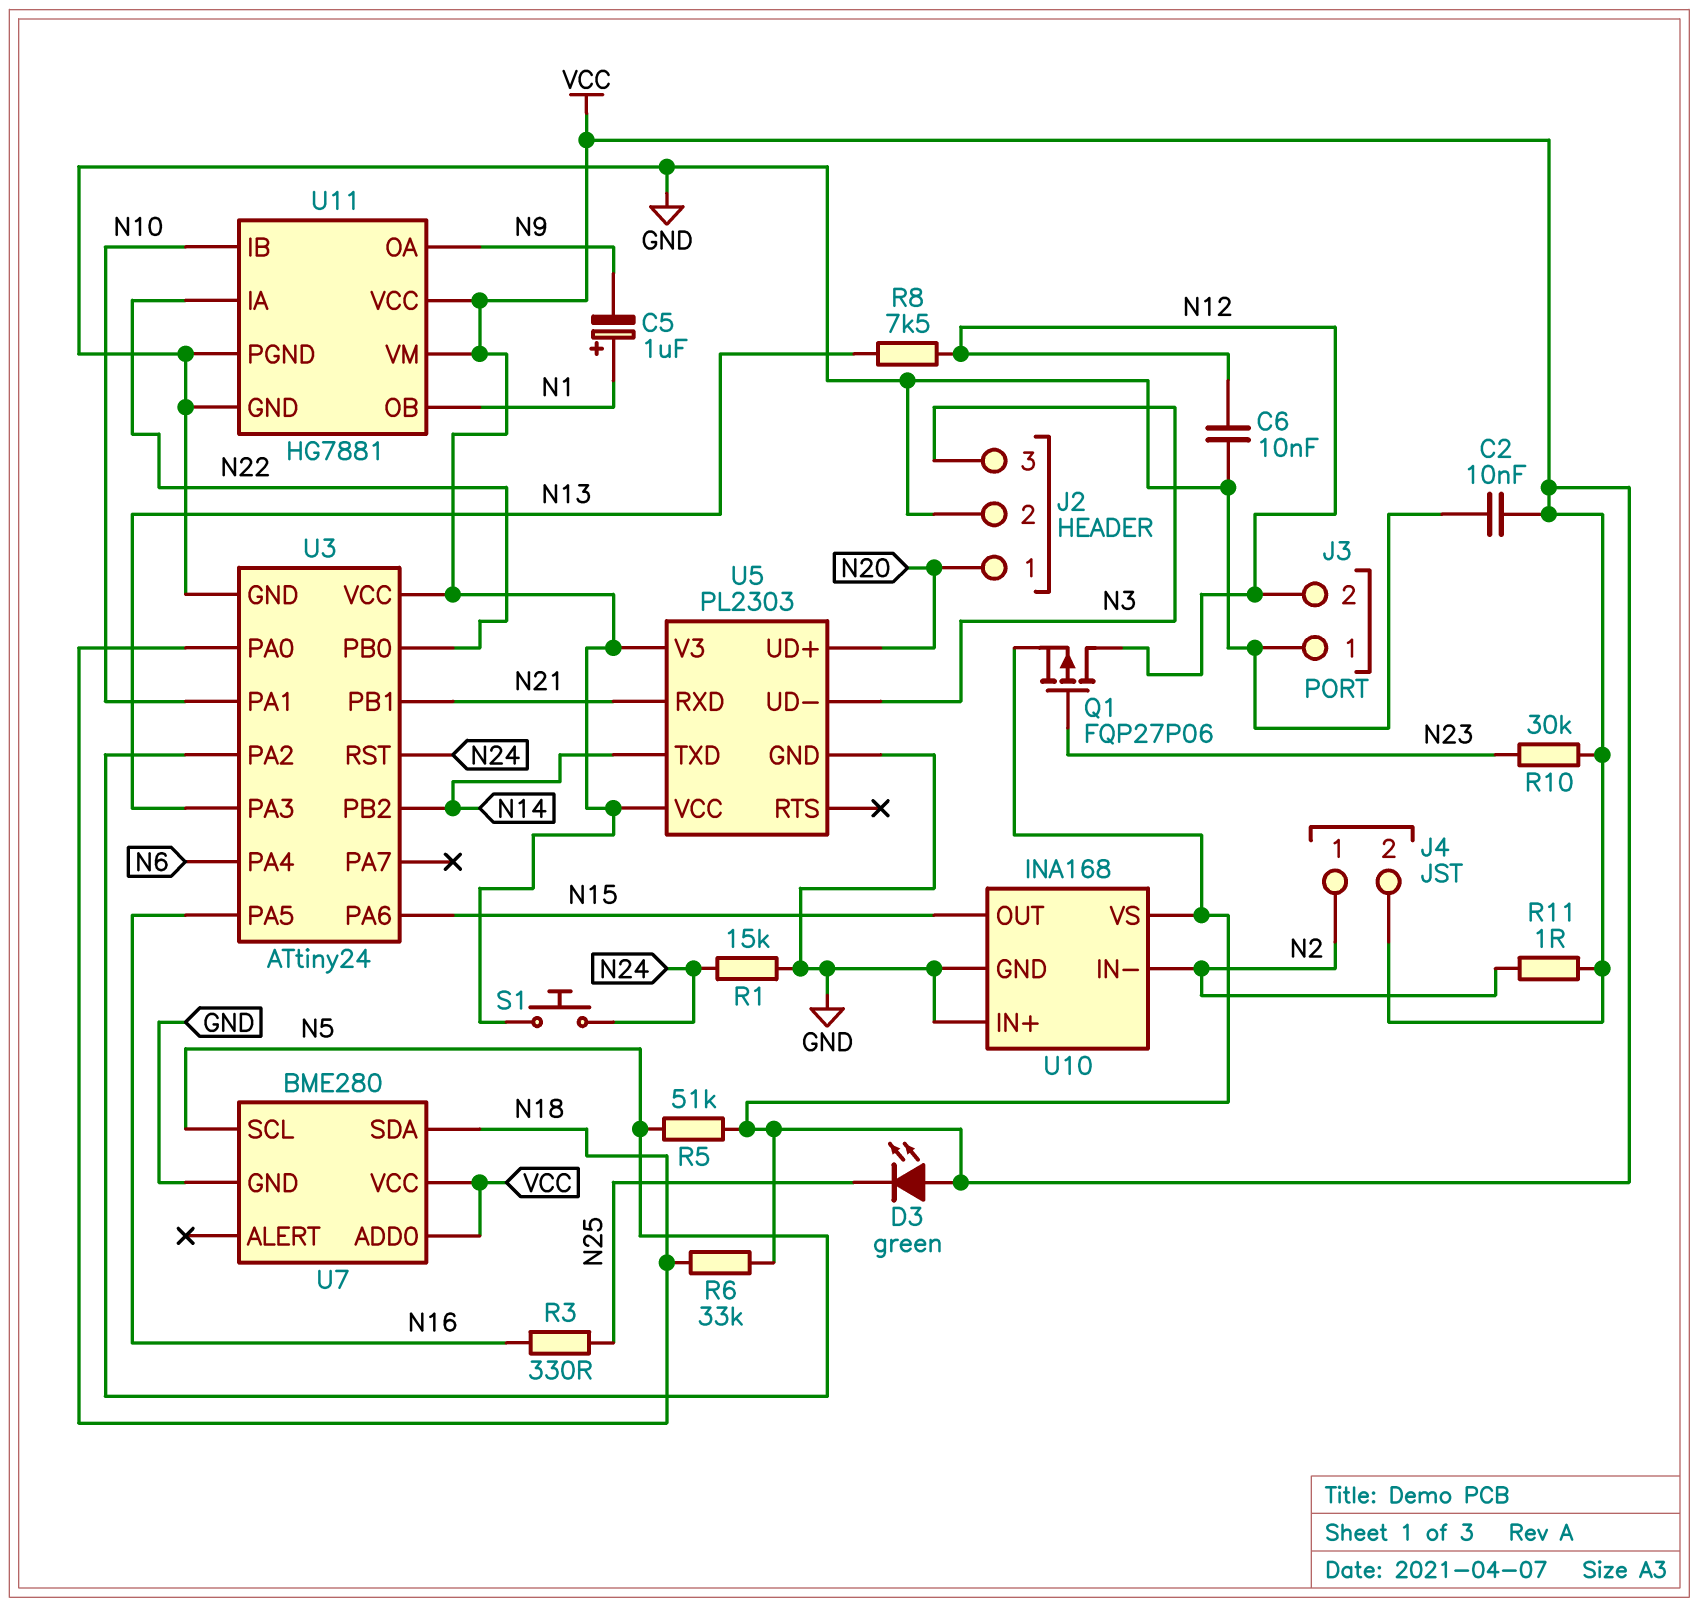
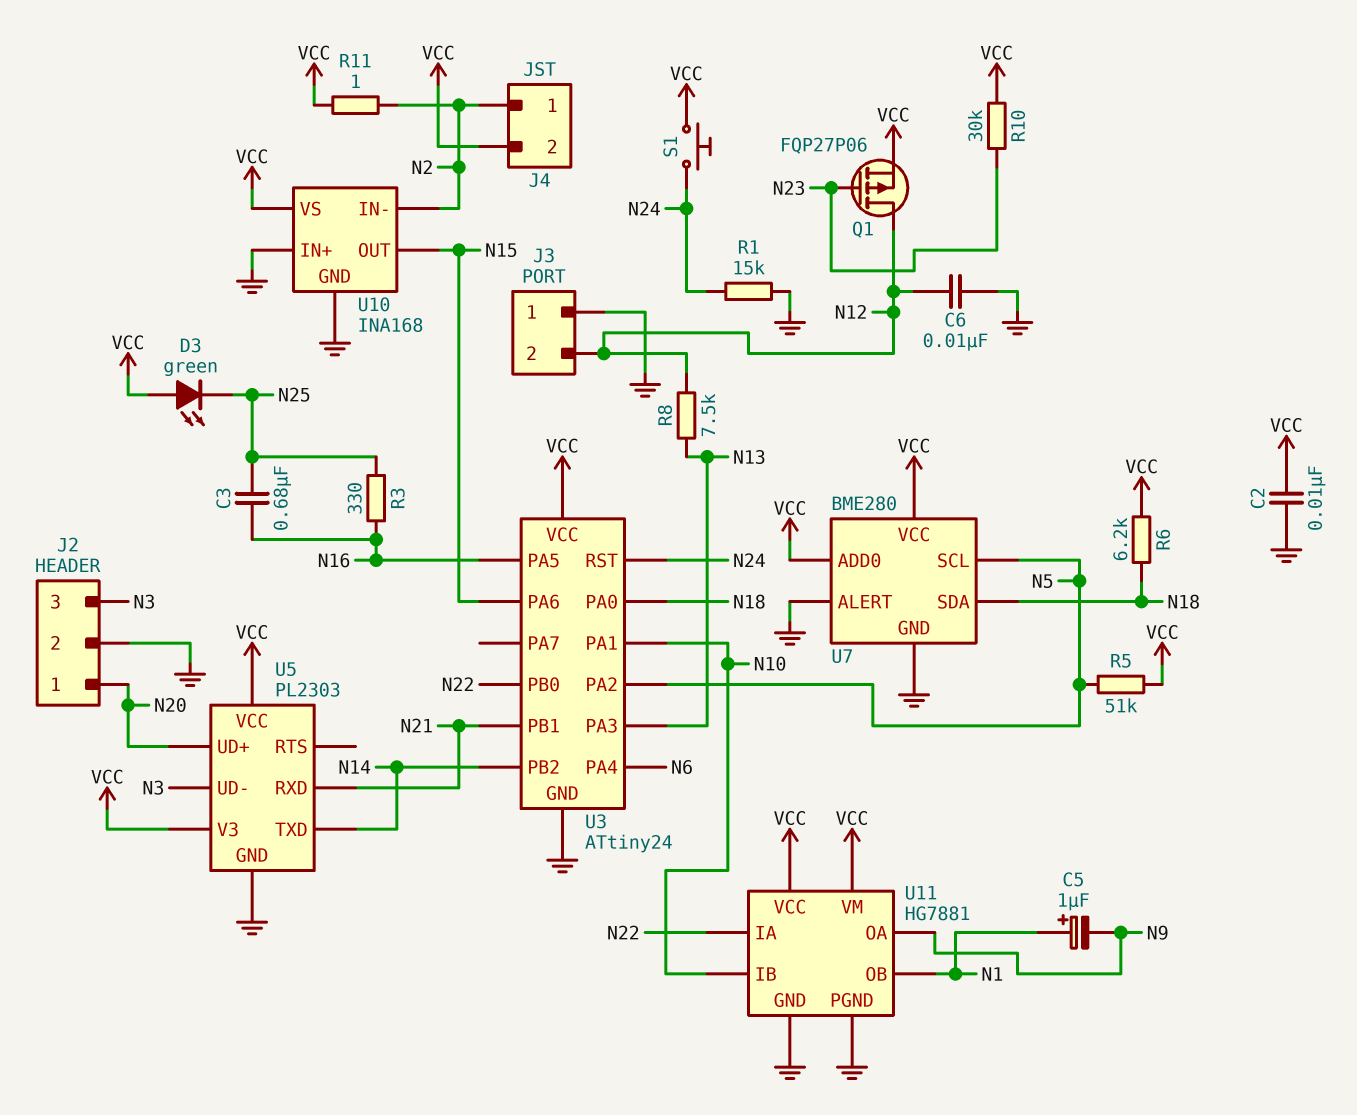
C3: none -> 680nF (N16, N25)
R6: 33k (N18, VCC) -> 6.2k (N18, VCC)
U7 pin ALERT: none -> GND

